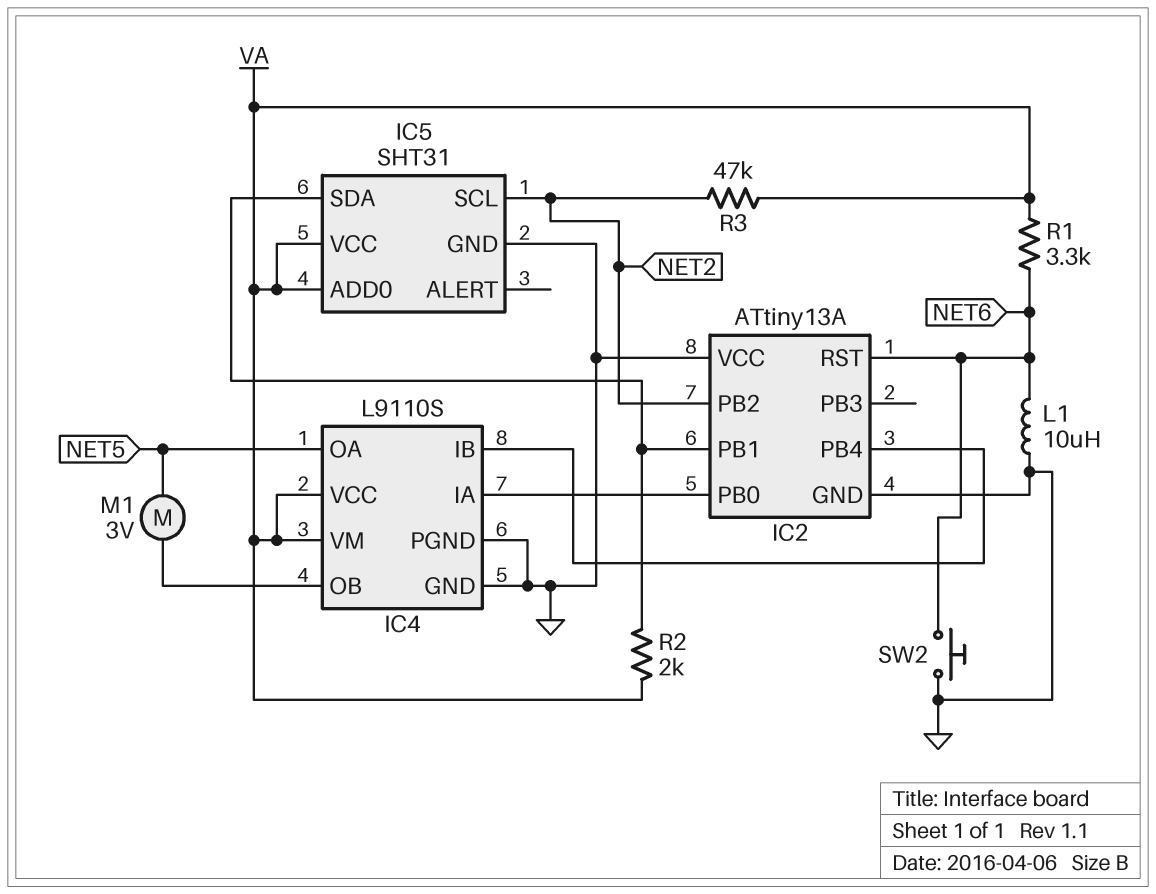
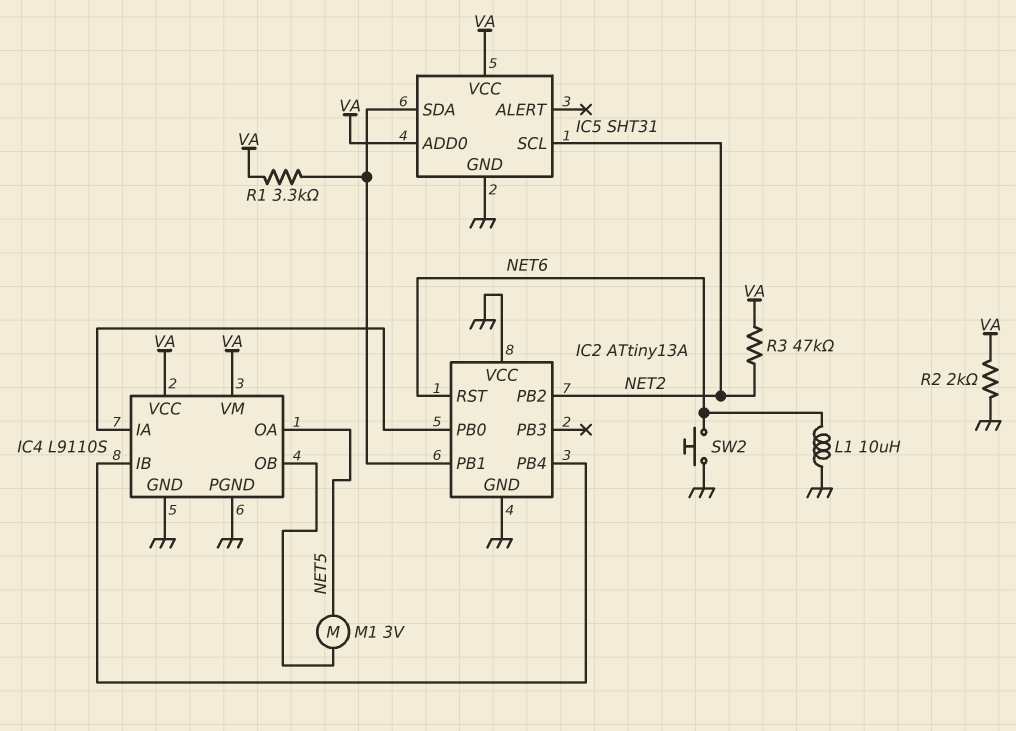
R1: 3.3k (NET6, VA) -> 3.3k (IC2/PB1, VA)
R2: 2k (IC2/PB1, VA) -> 2k (GND, VA)

